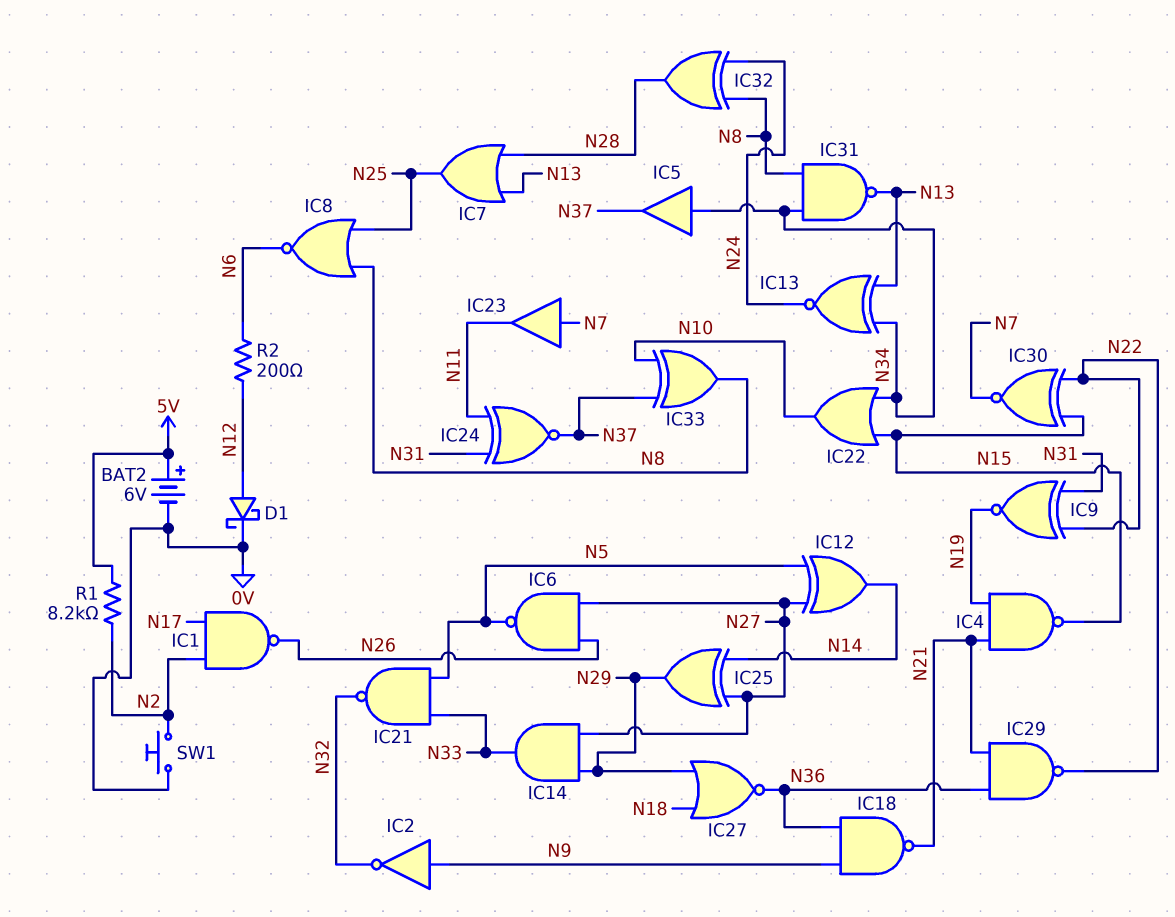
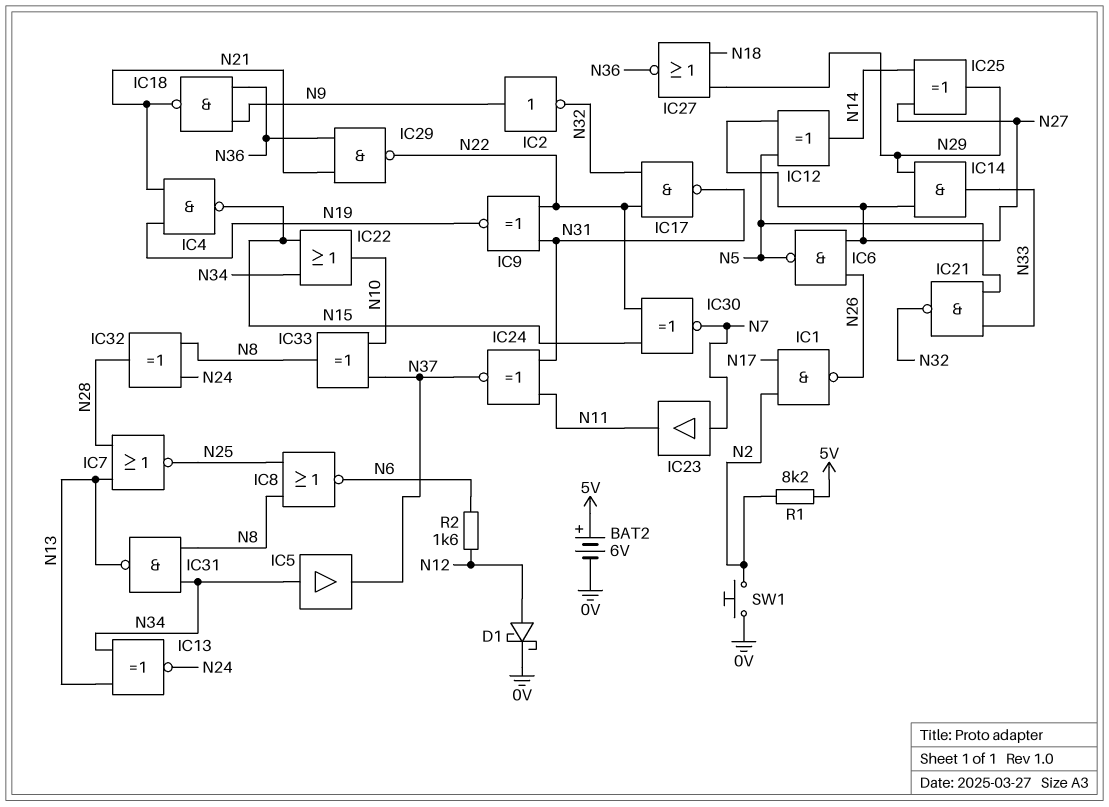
IC7: OR (in N13, in N28, out N25) -> NOR (in N13, in N28, out N25)
IC17: none -> NAND (in N22, in N32, out N31)
R2: 200 (N6, N12) -> 1.6k (N6, N12)

